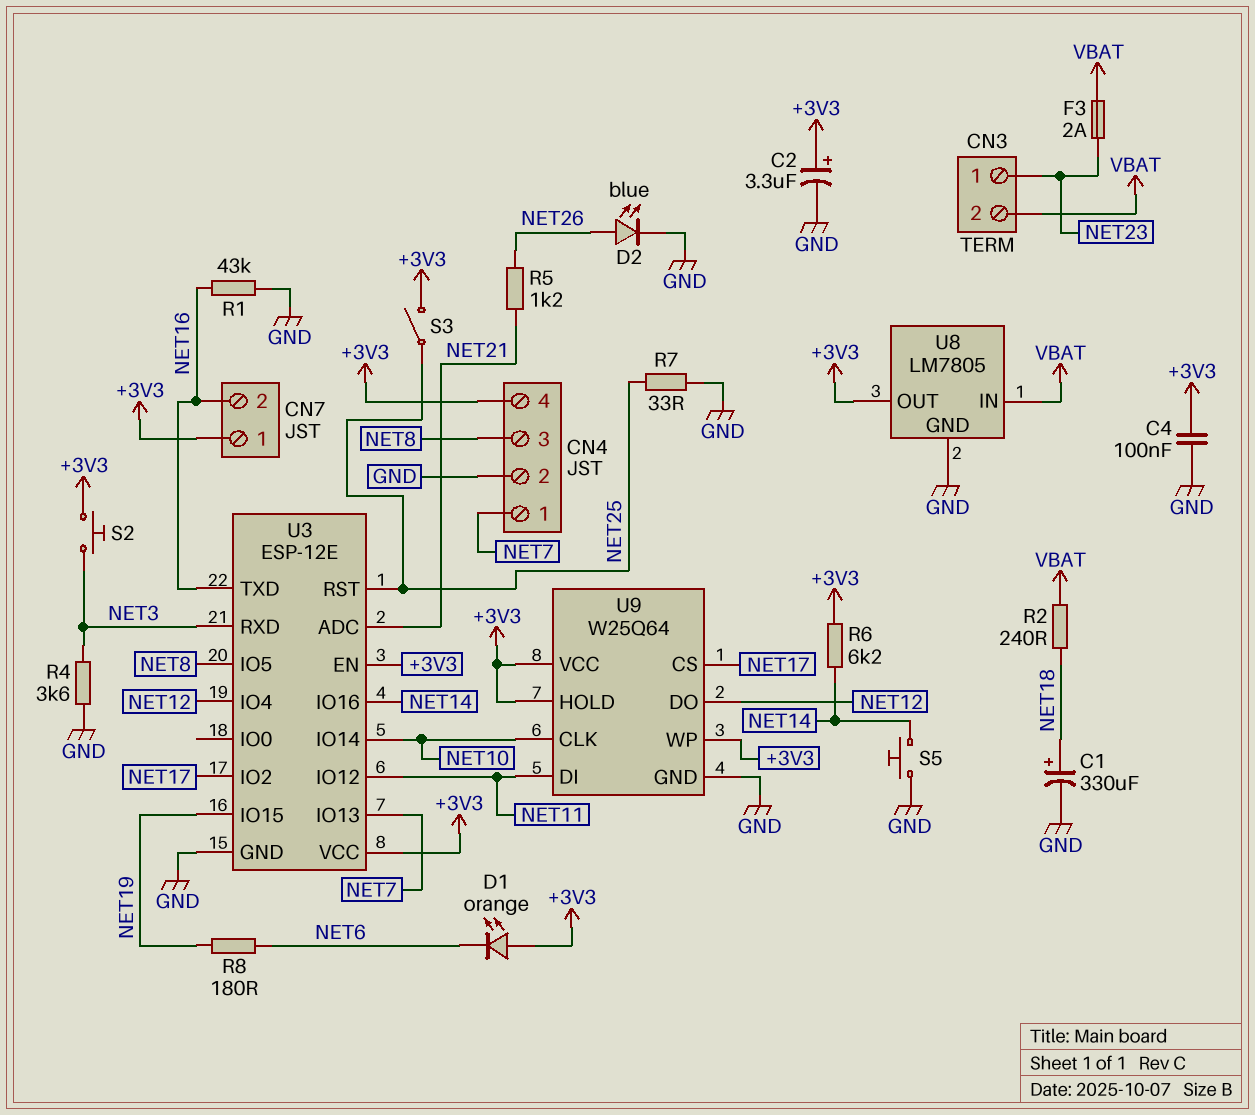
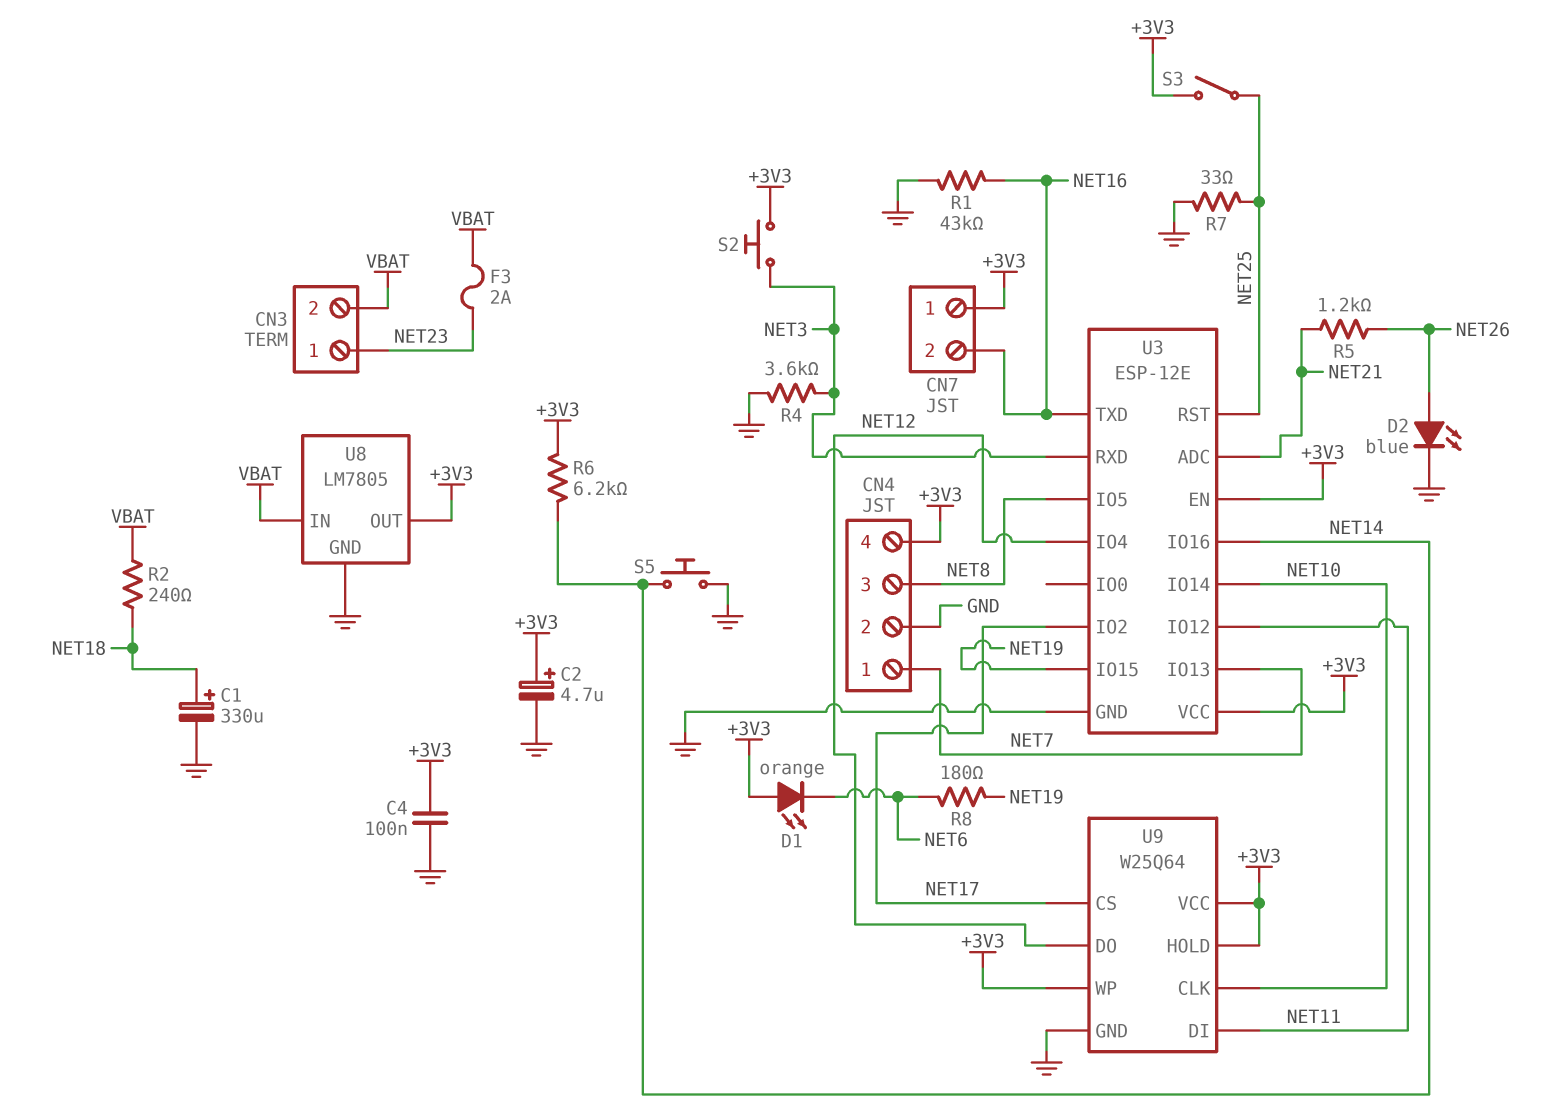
C2: 3.3uF (plus +3V3, minus GND) -> 4.7uF (plus +3V3, minus GND)

